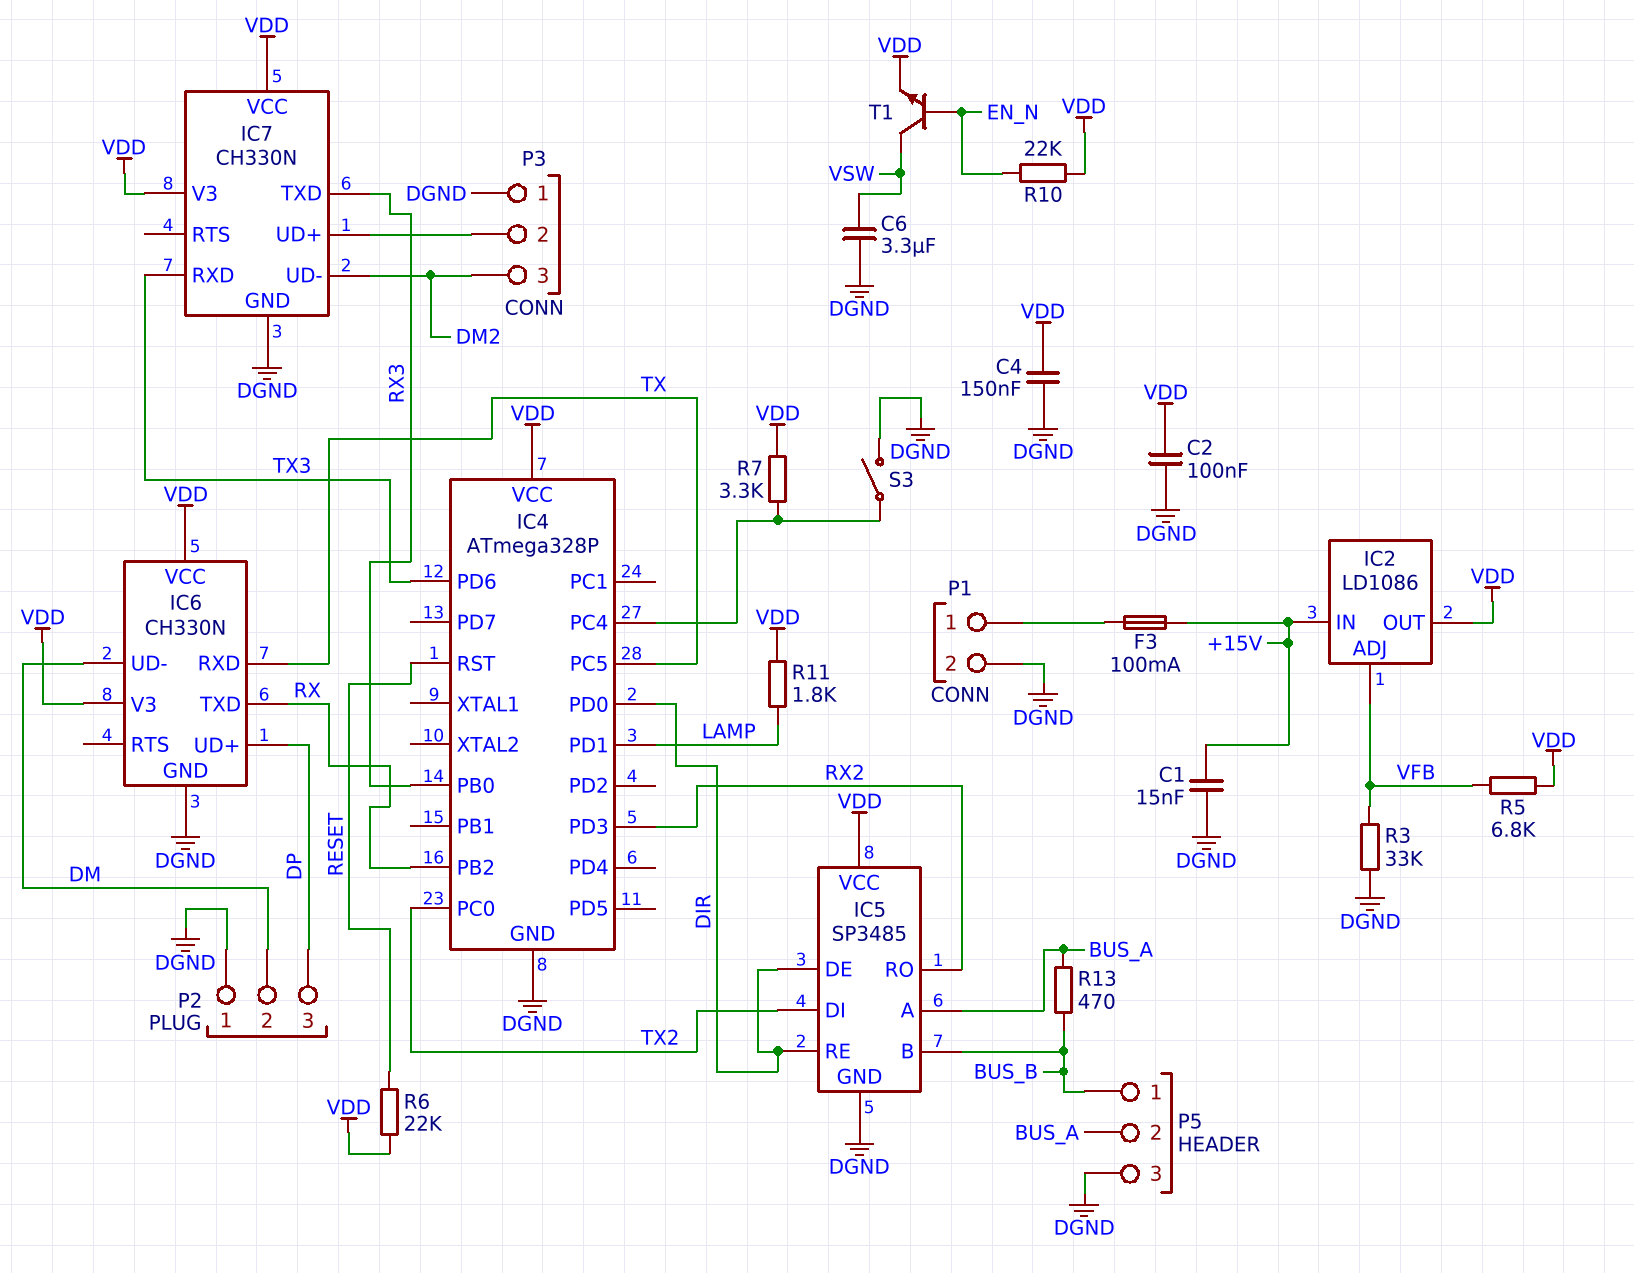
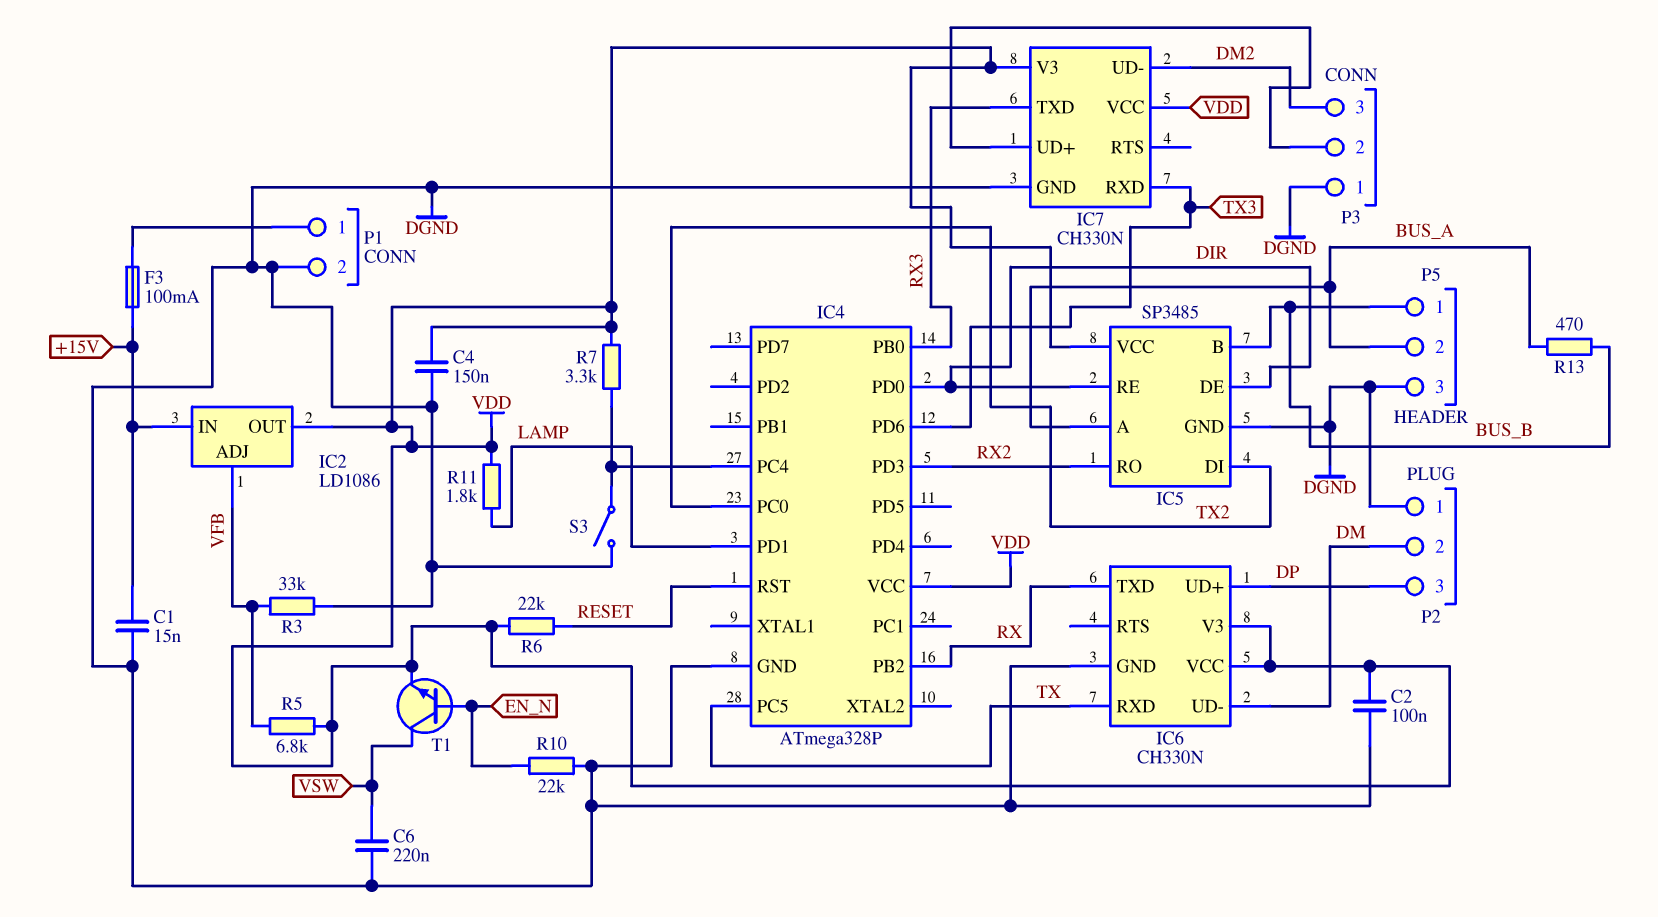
C6: 3.3uF (DGND, VSW) -> 220nF (DGND, VSW)
R10: 22k (EN_N, VDD) -> 22k (DGND, EN_N)

